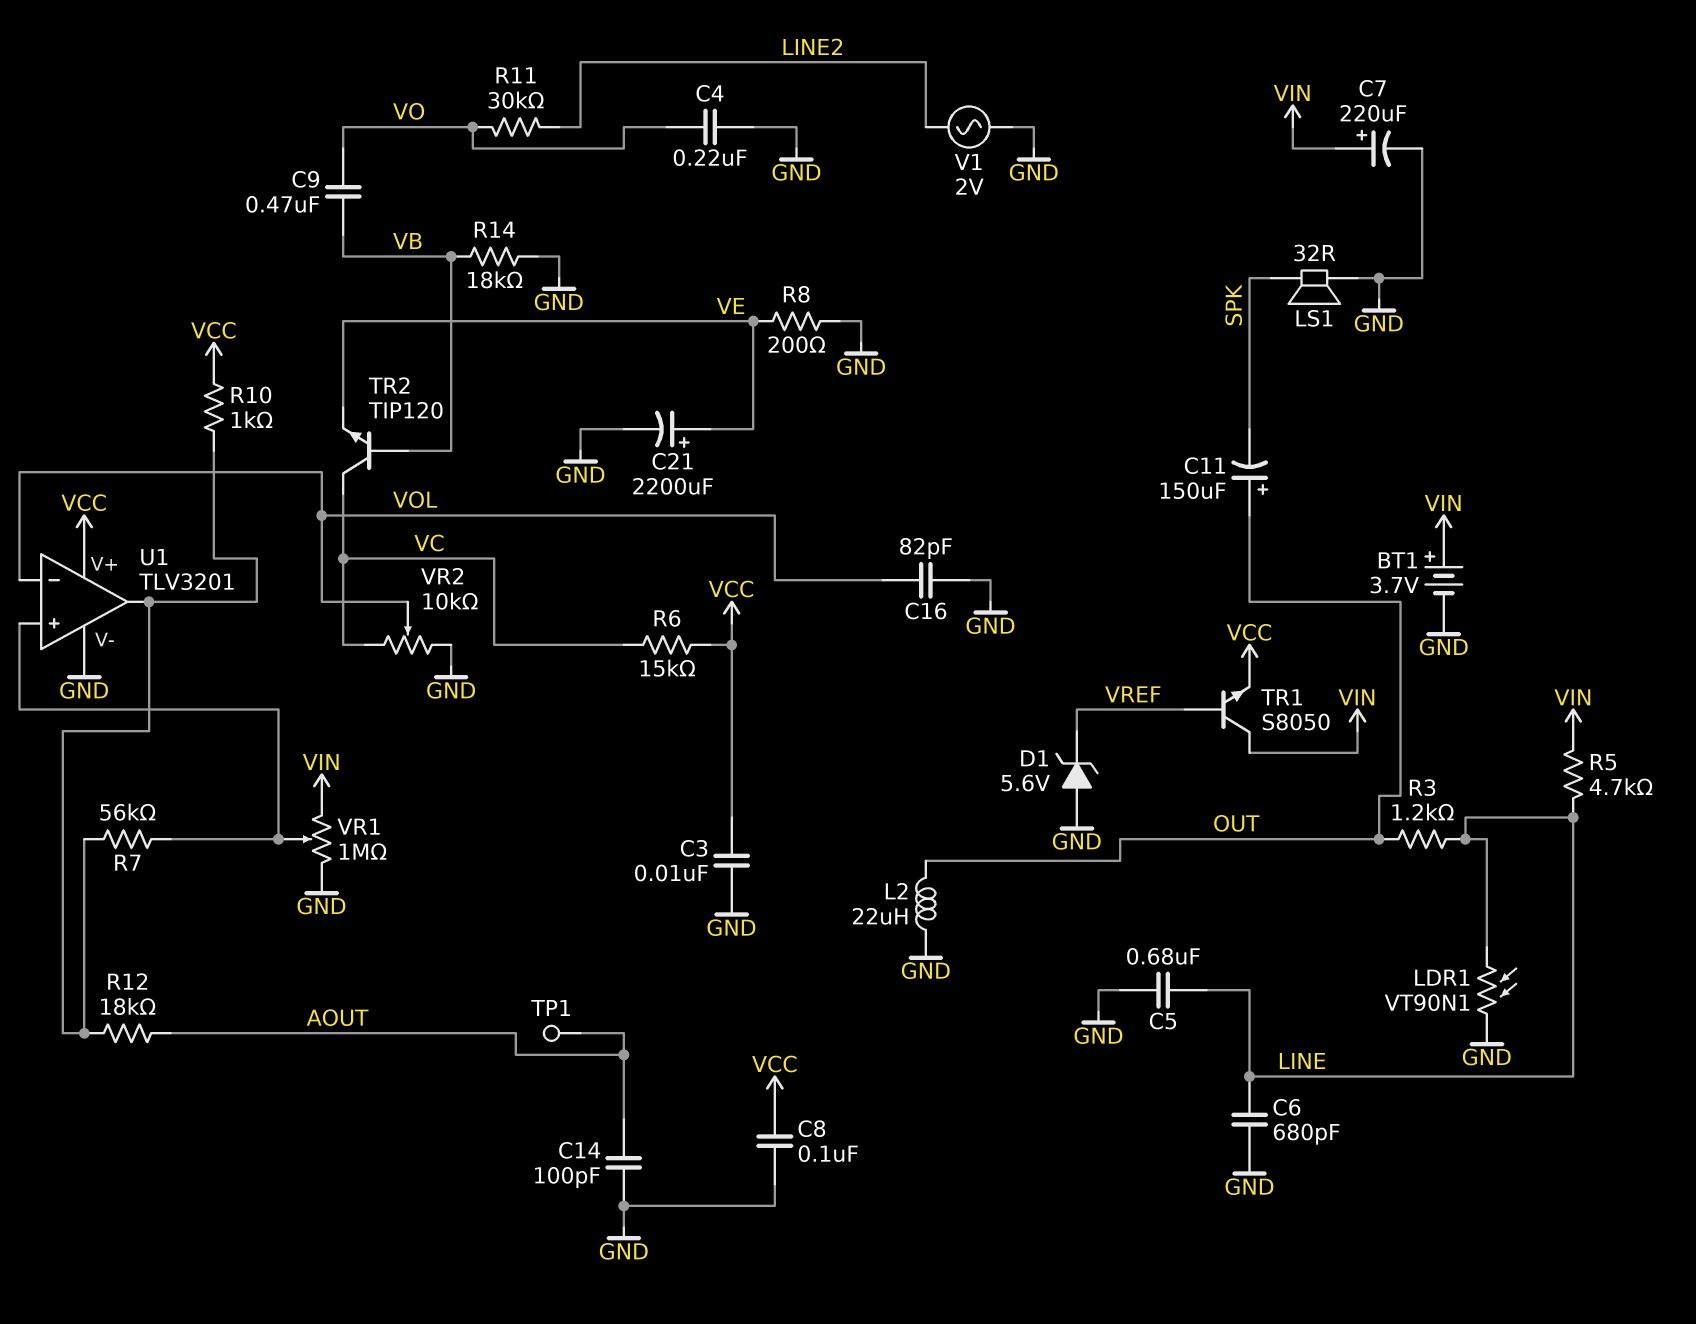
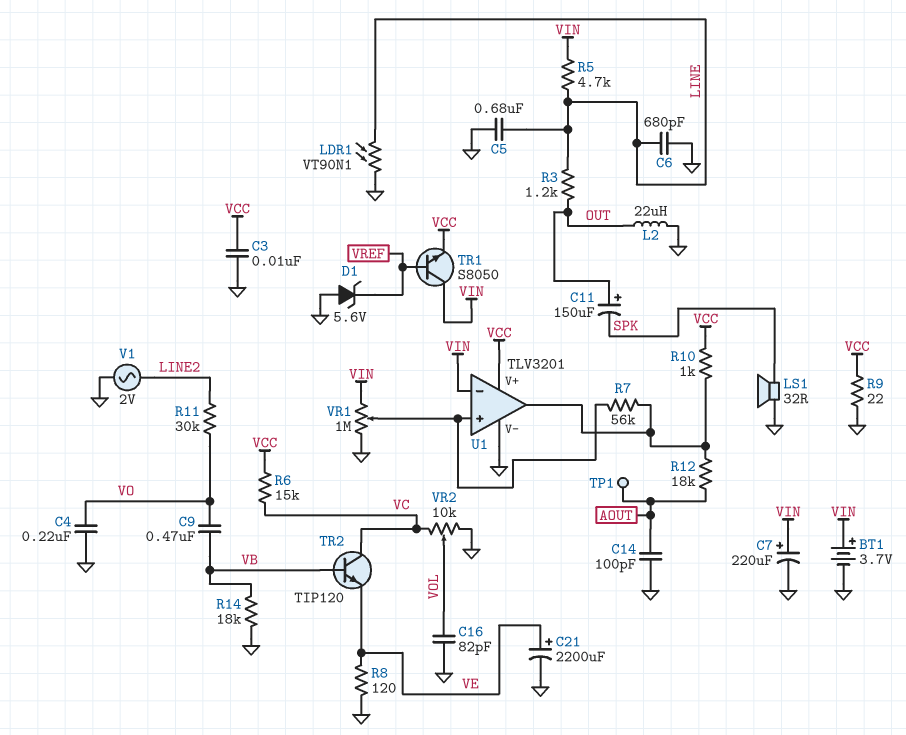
C8: 100nF (GND, VCC) -> none
R8: 200 (GND, VE) -> 120 (GND, VE)
R9: none -> 22 (GND, VCC)
U1 pin in-: VOL -> VIN

